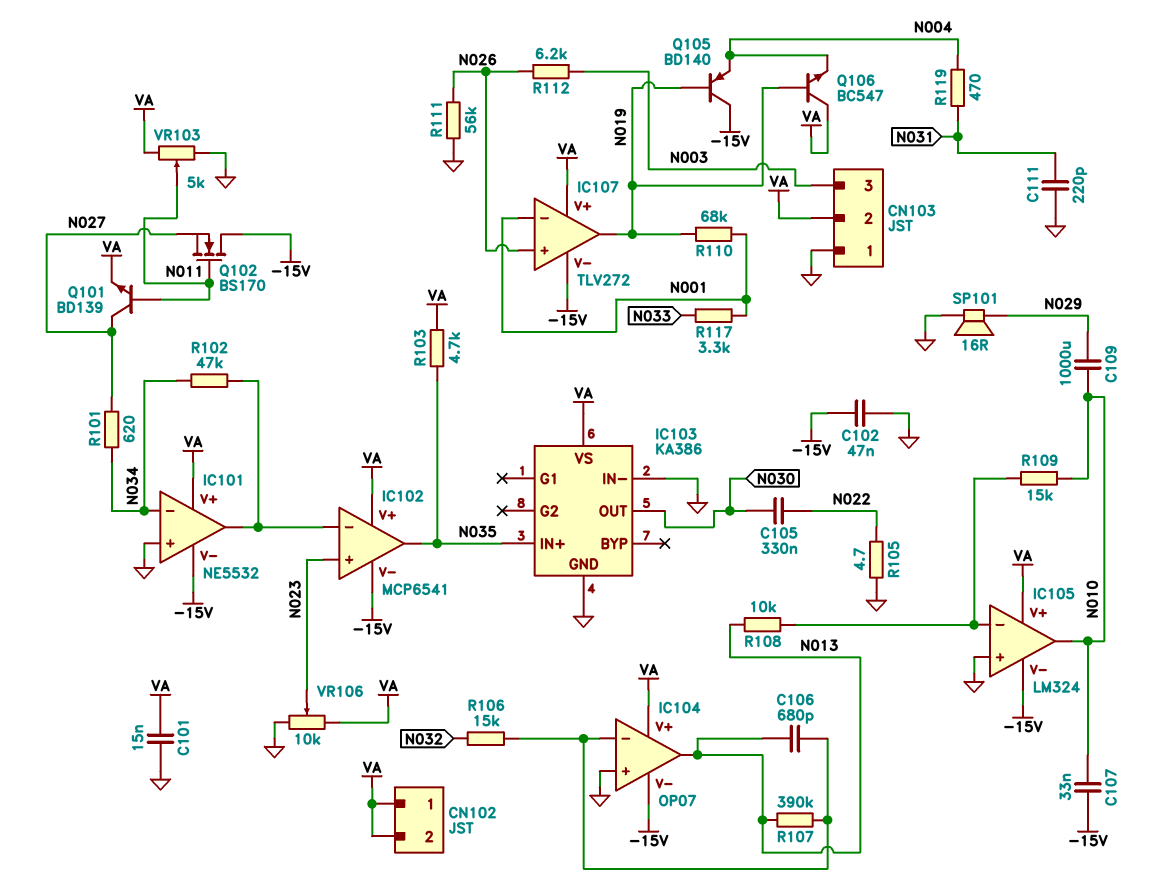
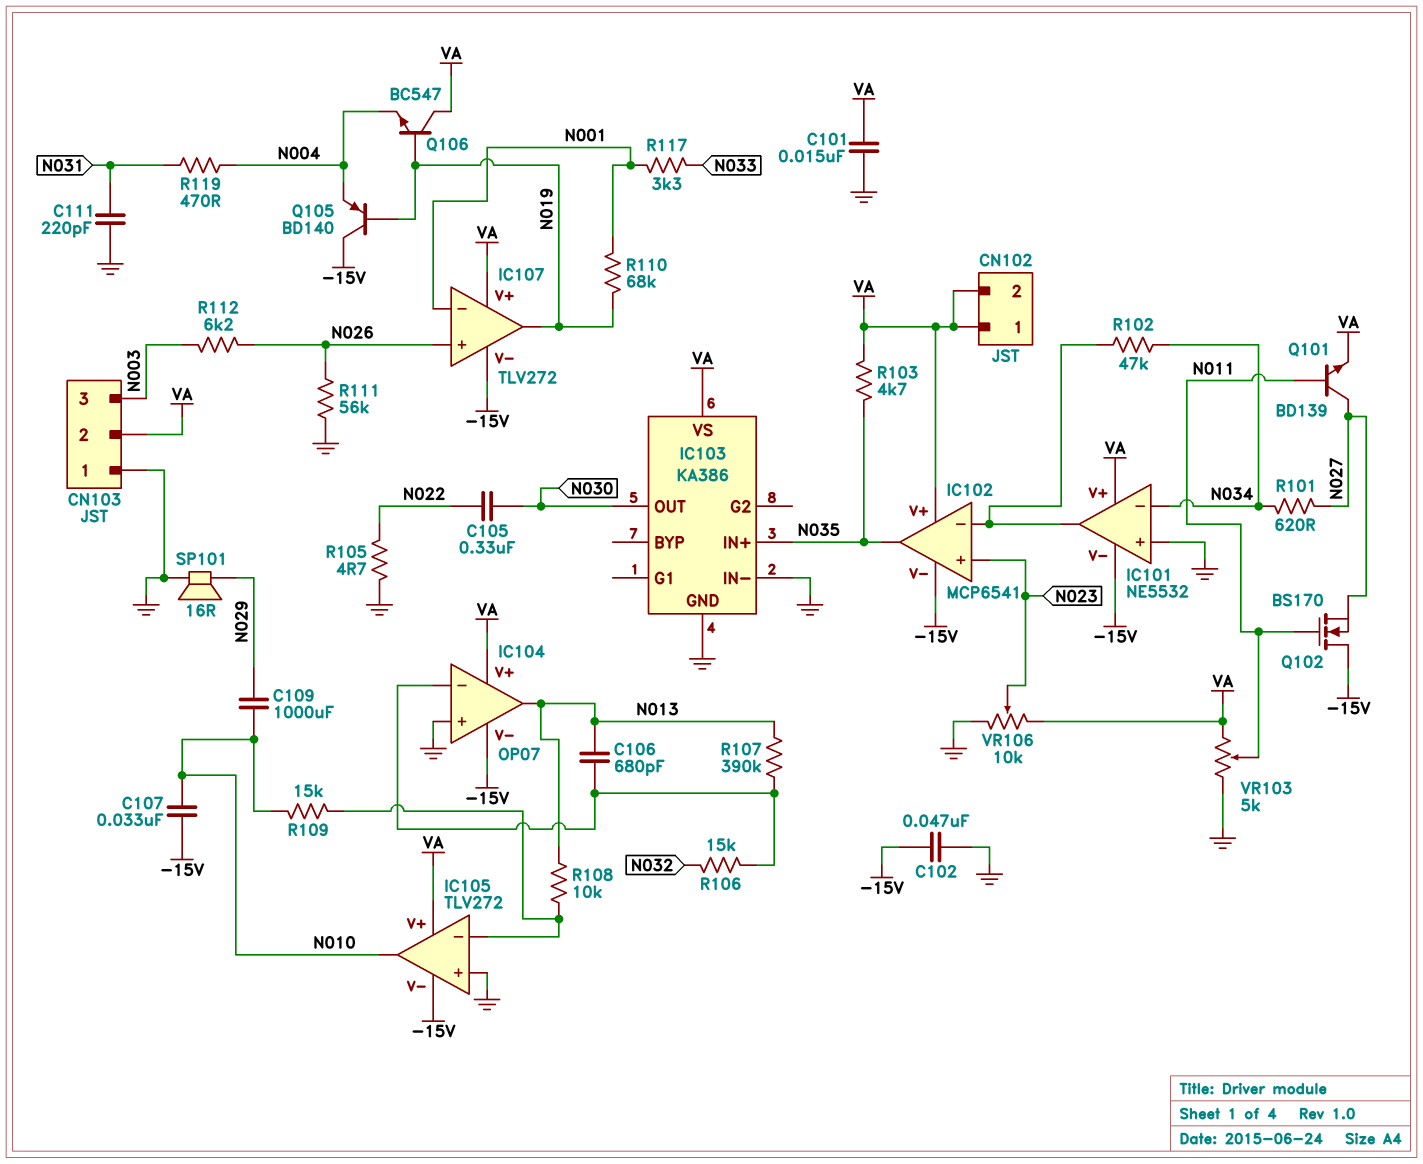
IC105: LM324 -> TLV272

